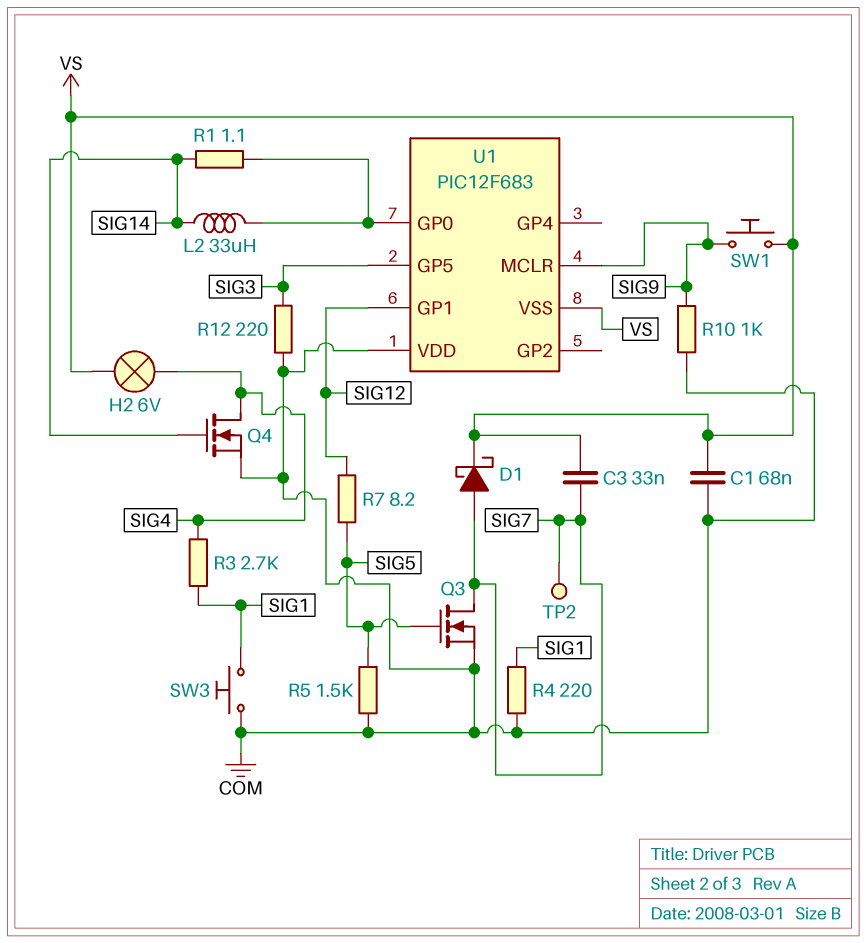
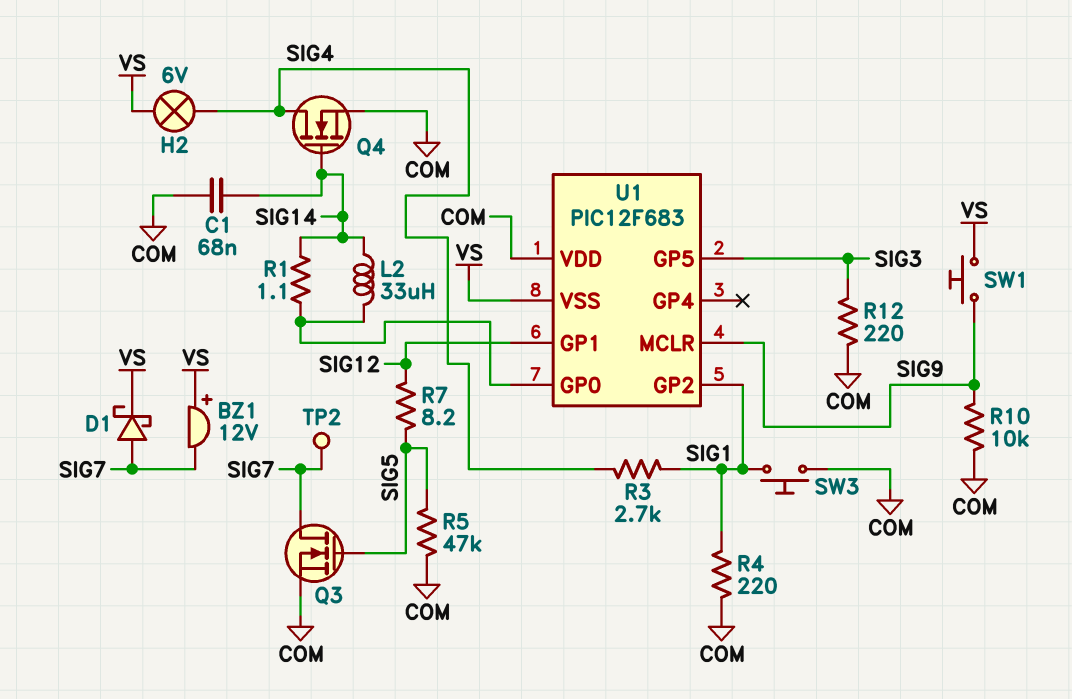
BZ1: none -> buzzer 12V (plus VS, minus SIG7)
C1: 68nF (COM, VS) -> 68nF (COM, SIG14)
C3: 33nF (SIG7, VS) -> none
R5: 1.5k (COM, SIG5) -> 47k (COM, SIG5)
R10: 1k (COM, SIG9) -> 10k (COM, SIG9)
U1 pin GP2: none -> SIG1

